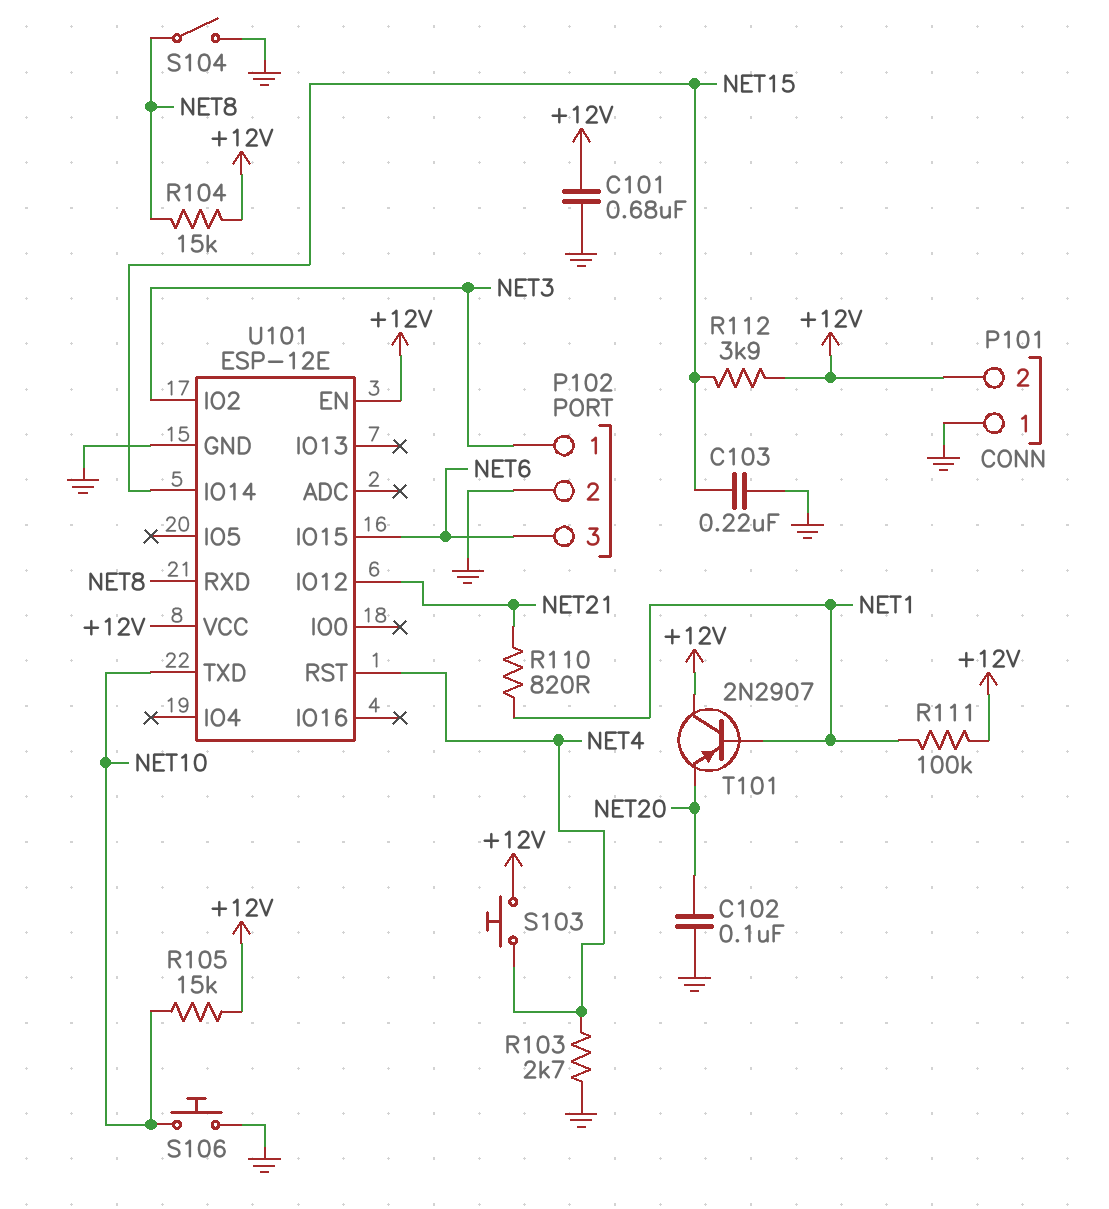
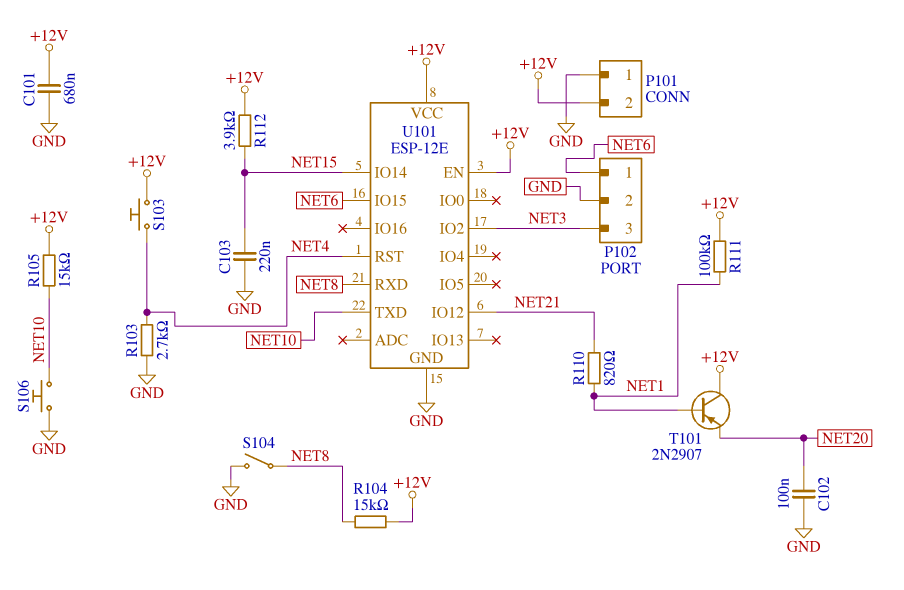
P102 pin 1: NET3 -> NET6
P102 pin 3: NET6 -> NET3

